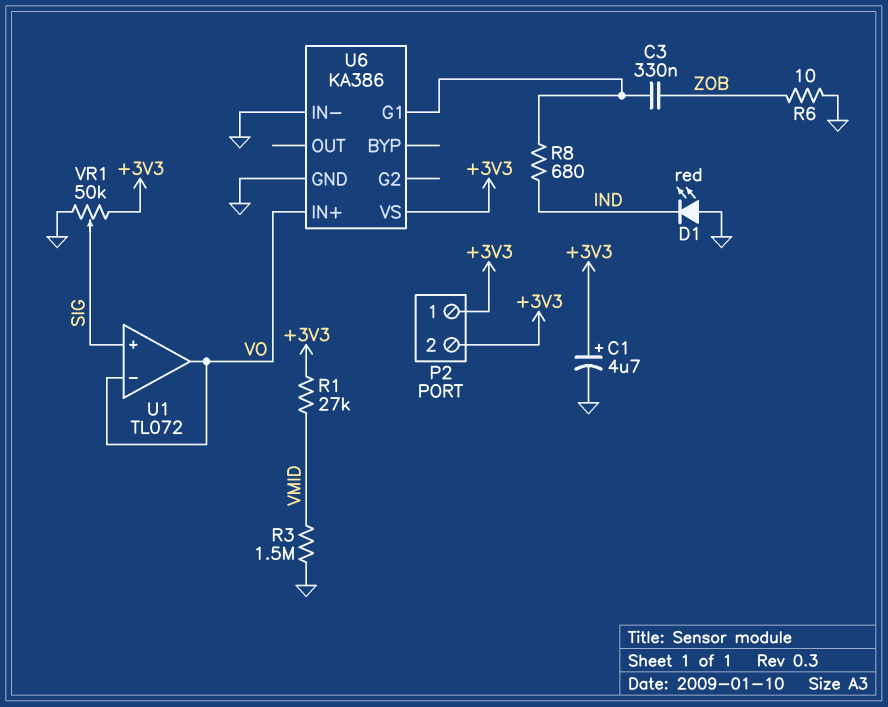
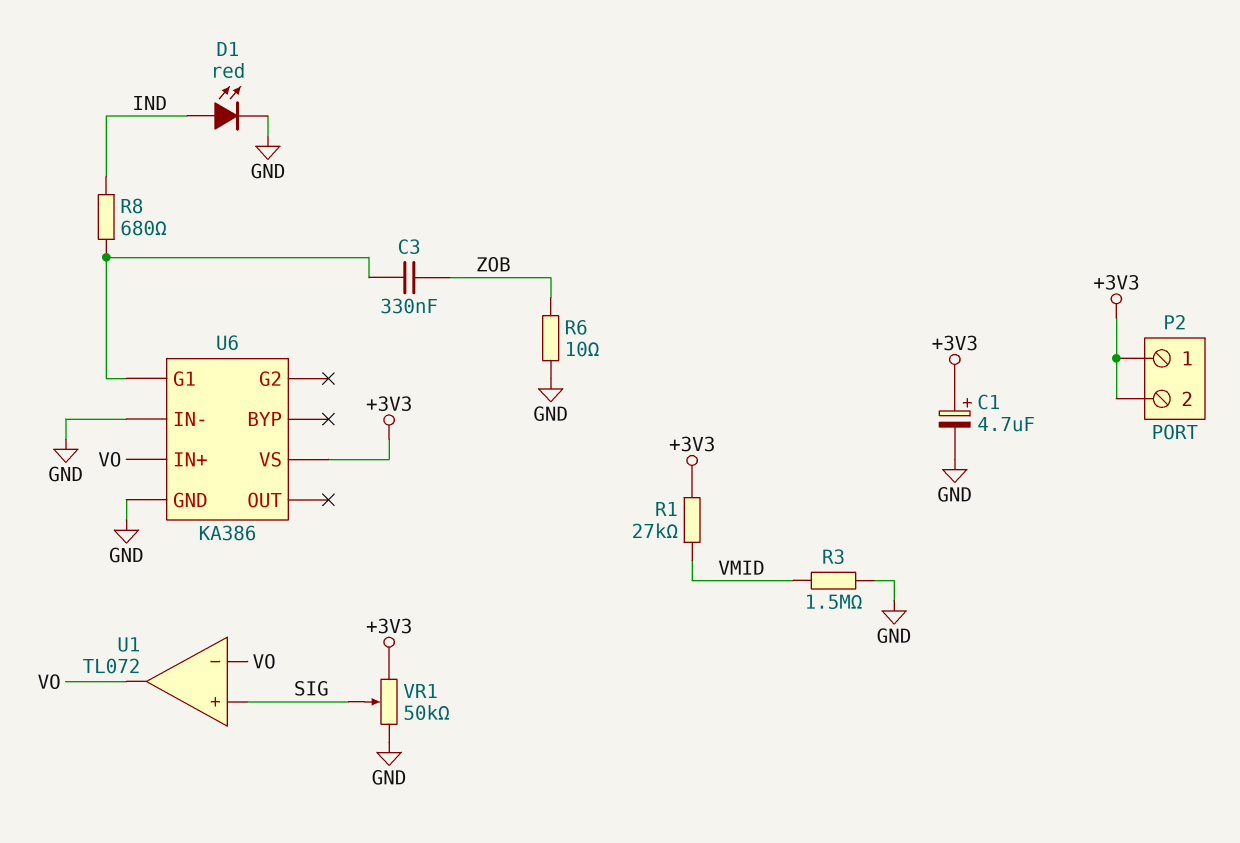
D1: LED red (A GND, K IND) -> LED red (A IND, K GND)

